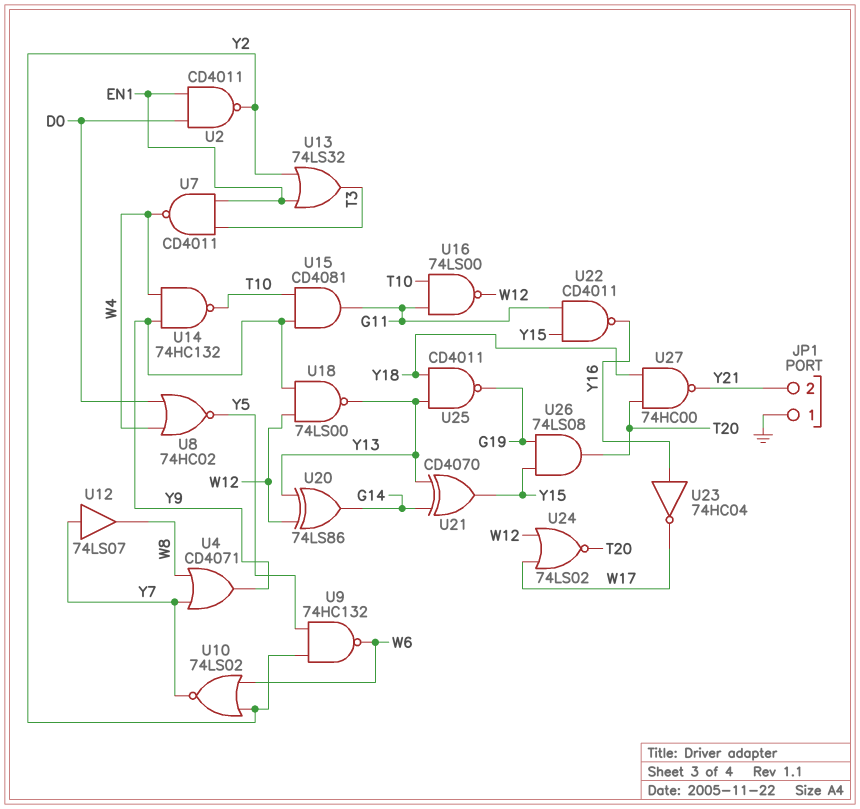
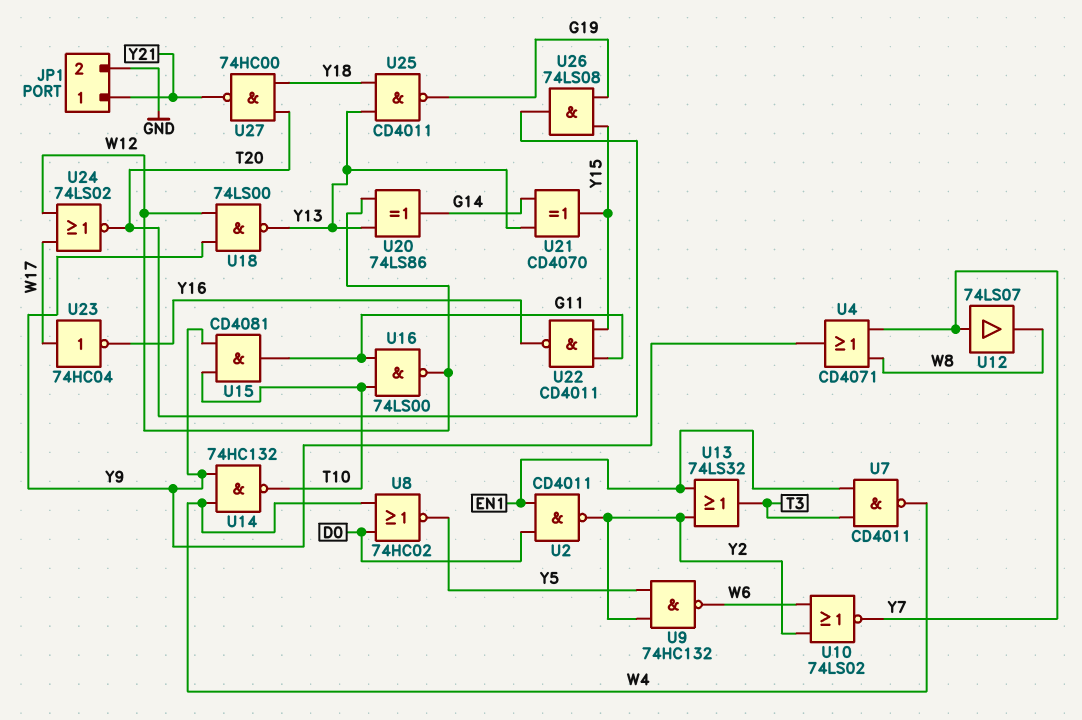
JP1 pin 1: GND -> Y21
JP1 pin 2: Y21 -> GND
U23: NOT 74HC04 (in Y16, out W17) -> NOT 74HC04 (in W17, out Y16)

